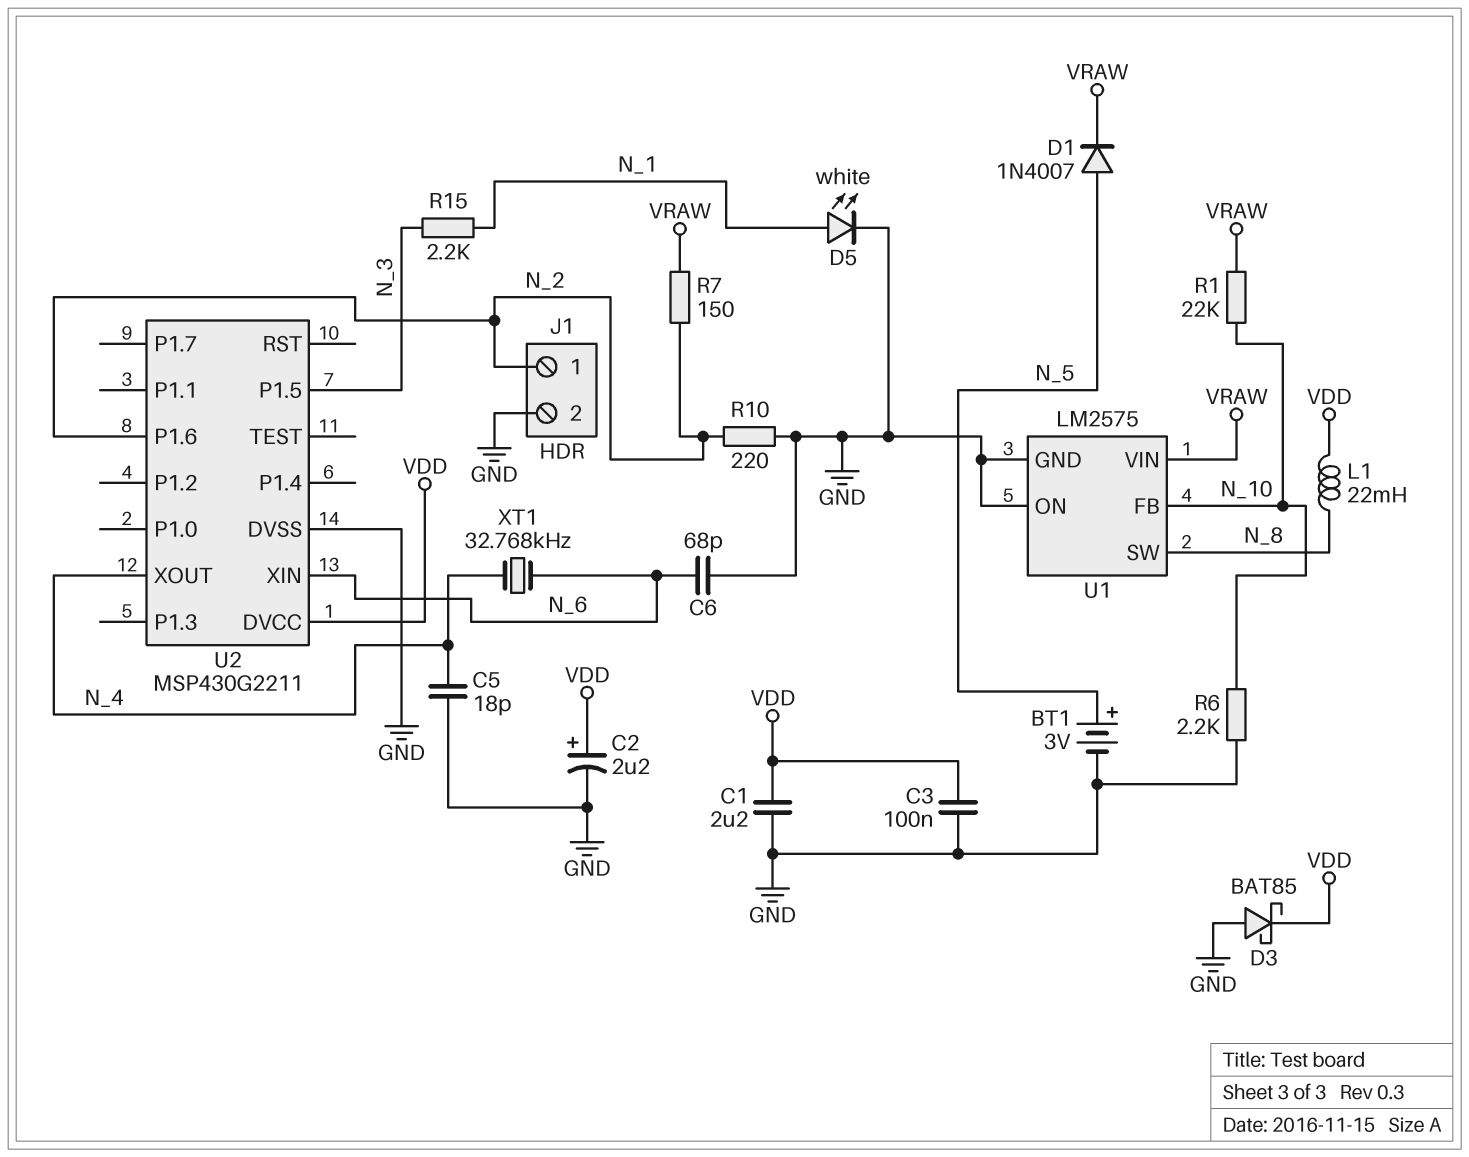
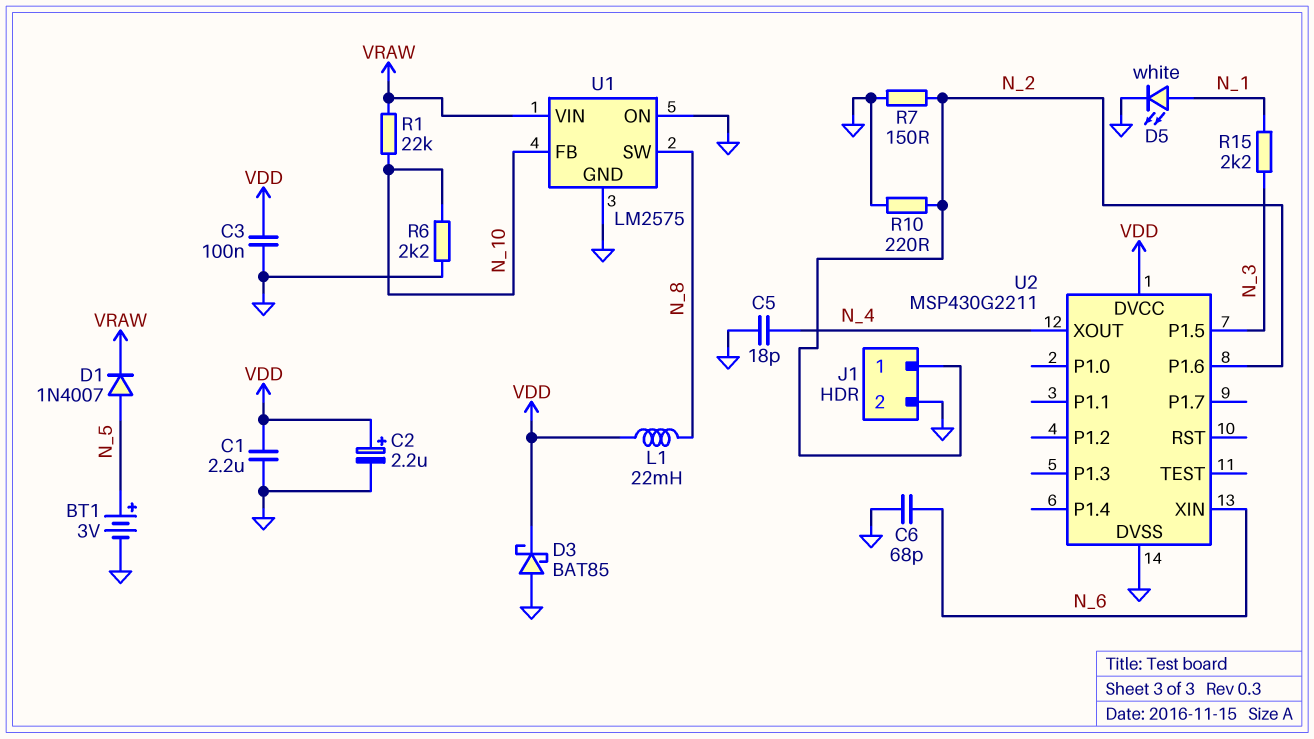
R7: 150 (N_2, VRAW) -> 150 (GND, N_2)
XT1: 32.768kHz (N_4, N_6) -> none

